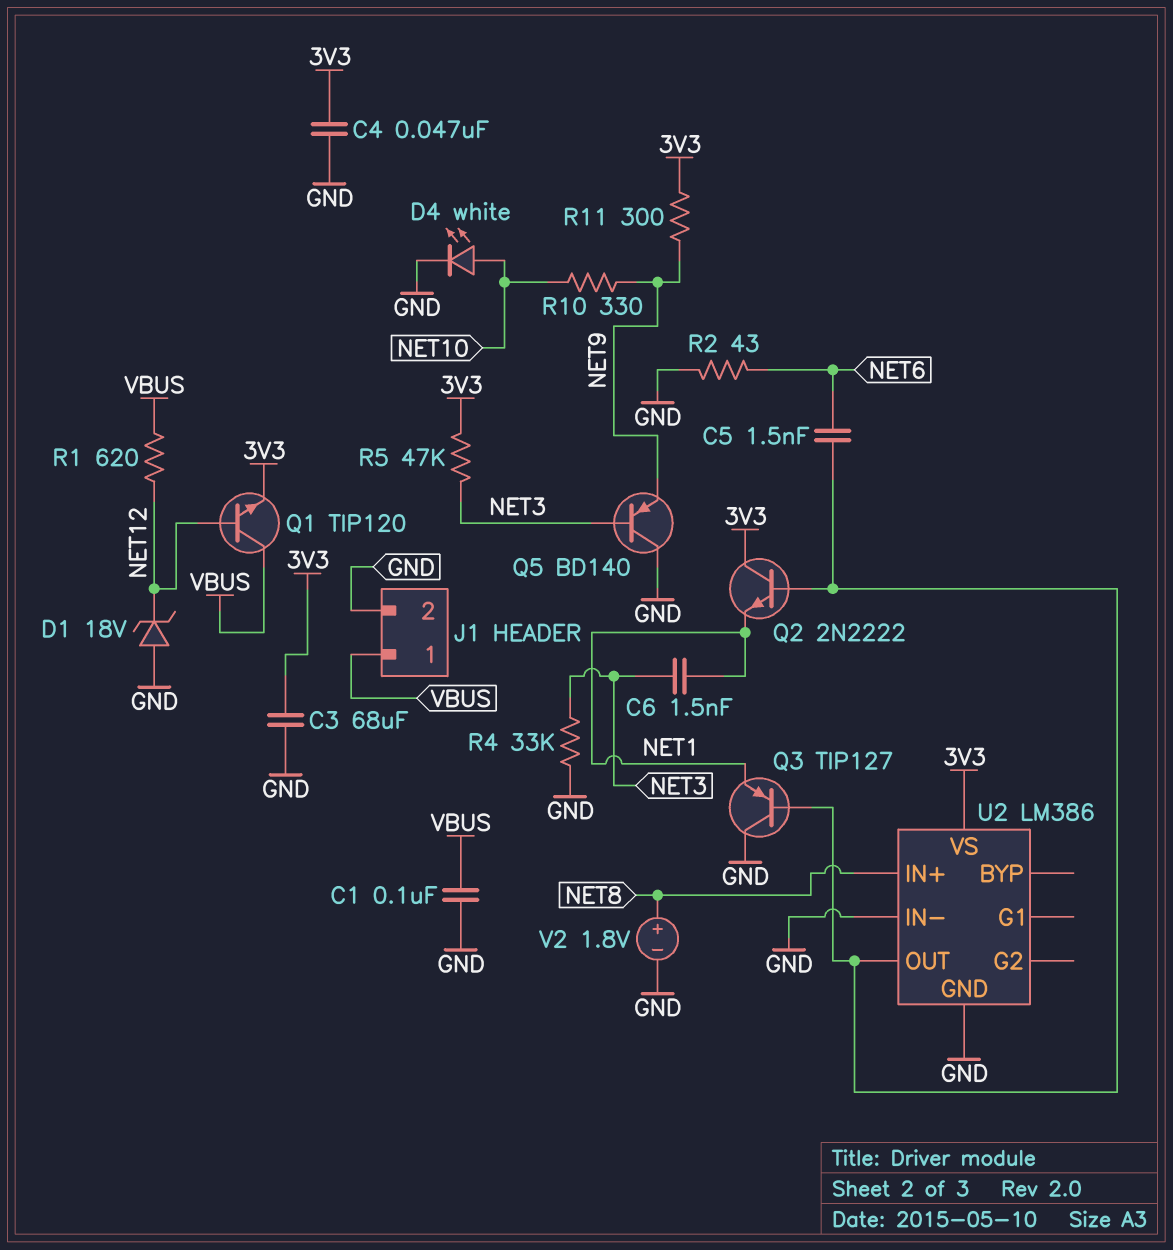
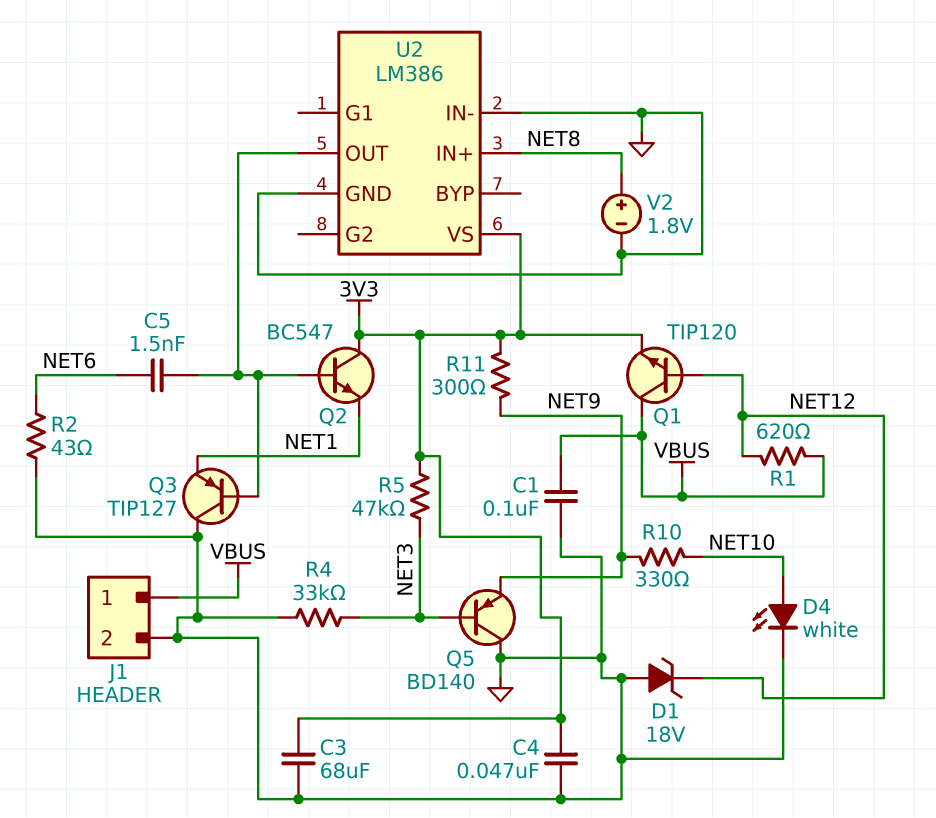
C6: 1.5nF (NET1, NET3) -> none
Q2: NPN 2N2222 (B U2/OUT, C 3V3, E NET1) -> NPN BC547 (B U2/OUT, C 3V3, E NET1)

